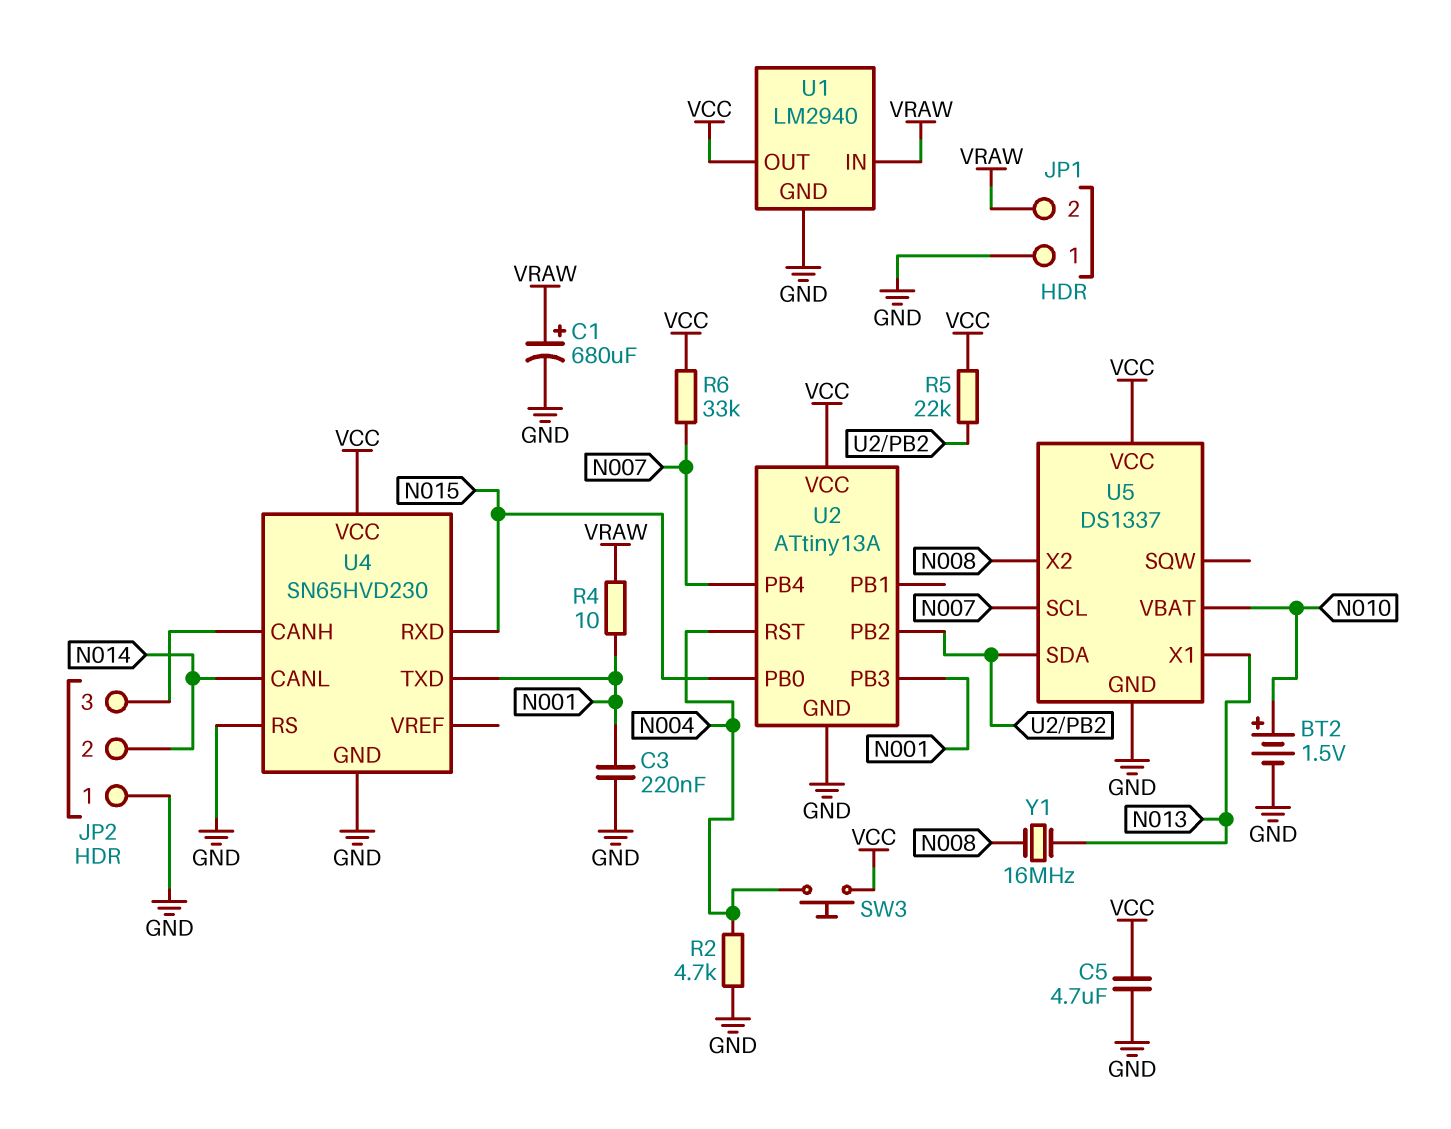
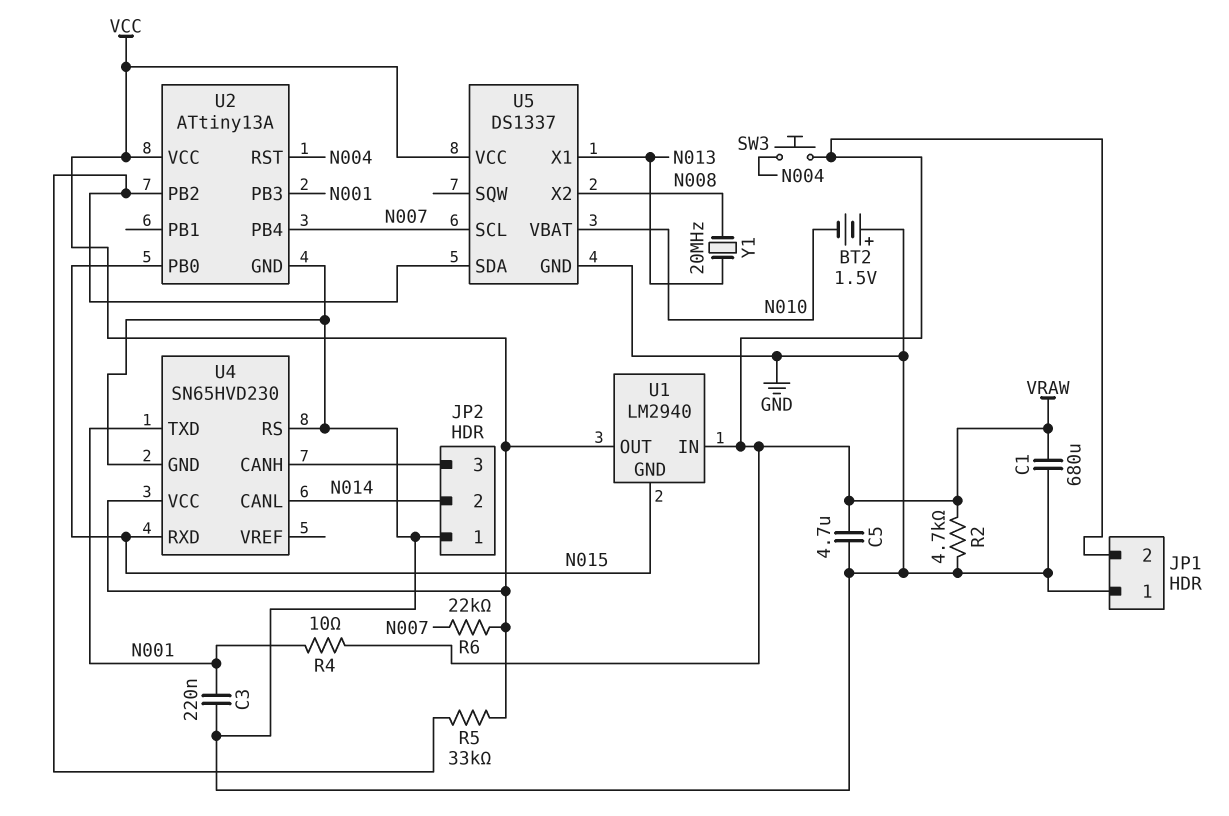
BT2: 1.5V (plus N010, minus GND) -> 1.5V (plus GND, minus N010)
C1: 680uF (plus VRAW, minus GND) -> 680uF (GND, VRAW)
C5: 4.7uF (GND, VCC) -> 4.7uF (GND, VRAW)
R2: 4.7k (GND, N004) -> 4.7k (GND, VRAW)
R5: 22k (U2/PB2, VCC) -> 33k (U2/PB2, VCC)
R6: 33k (N007, VCC) -> 22k (N007, VCC)
SW3: button (N004, VCC) -> button (N004, VRAW)
U1 pin GND: GND -> N015
Y1: 16MHz (N008, N013) -> 20MHz (N008, N013)

